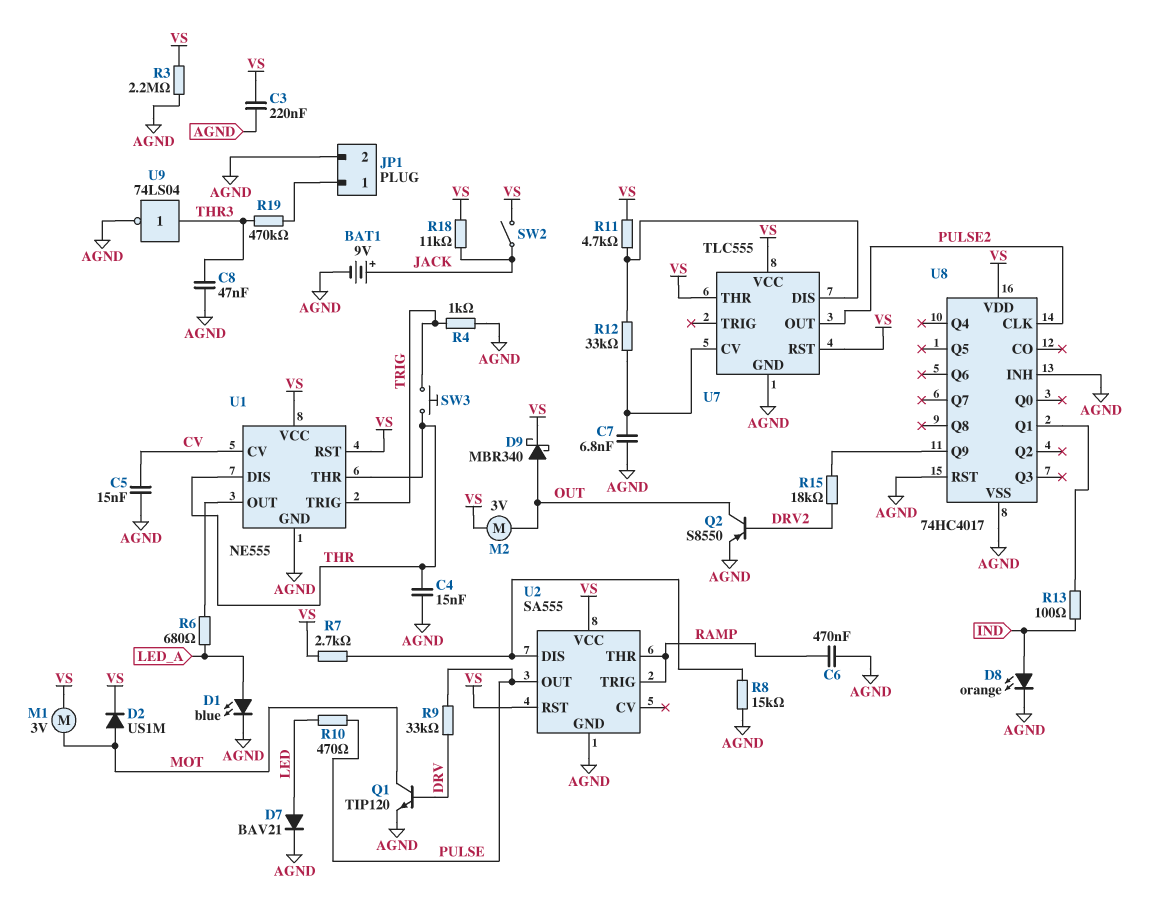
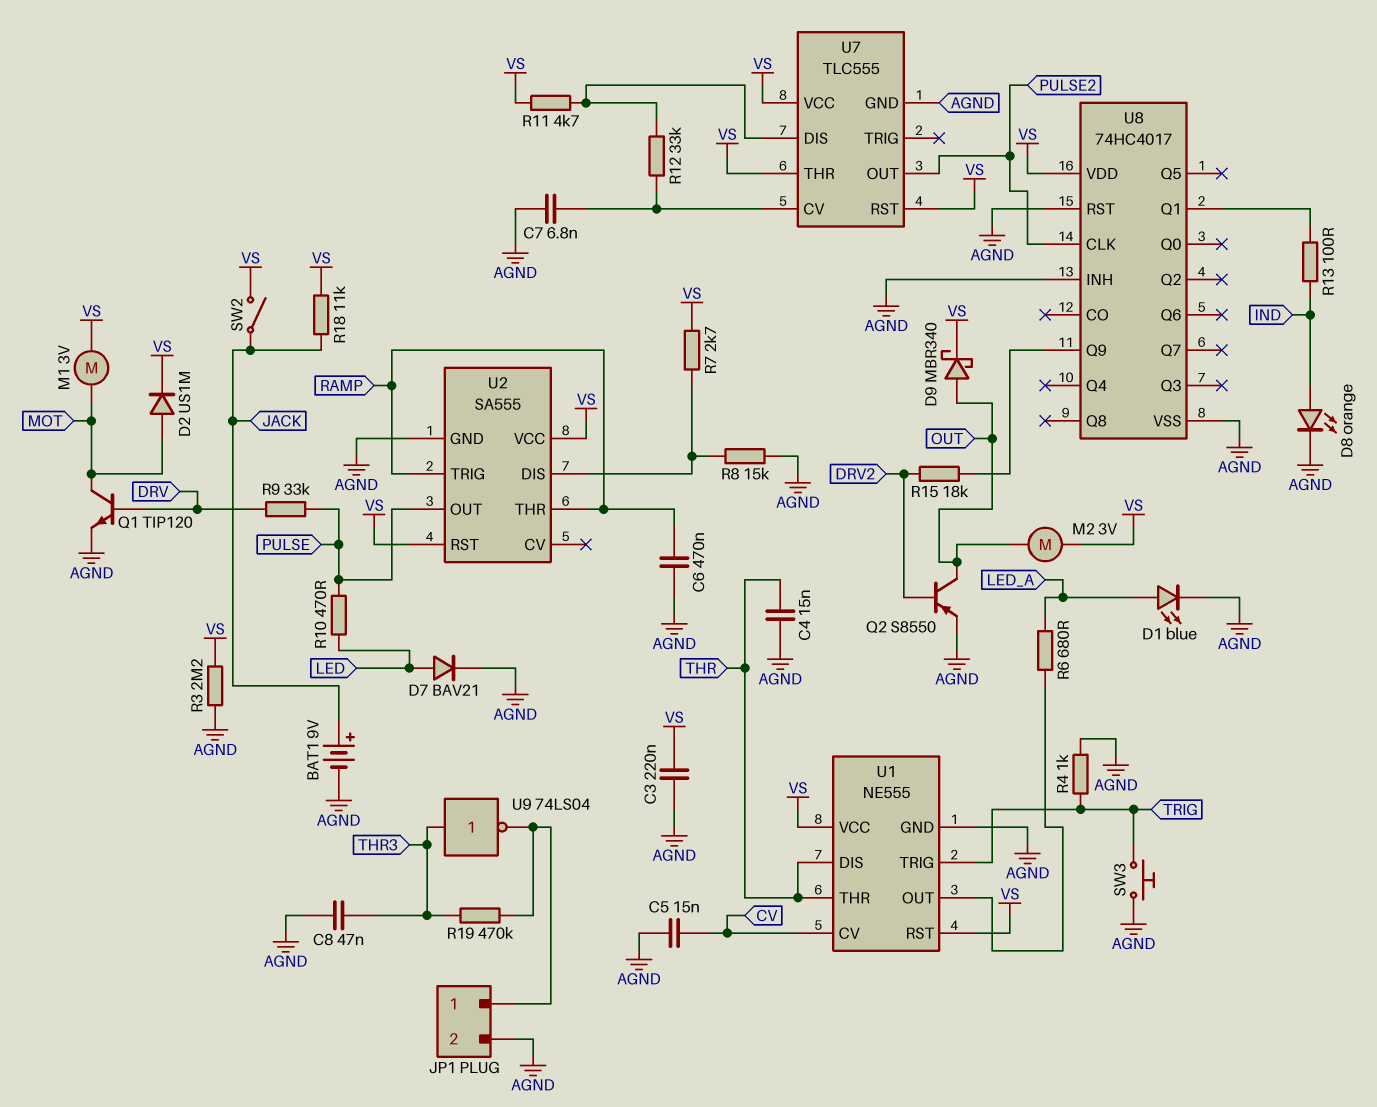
SW3: button (THR, TRIG) -> button (AGND, TRIG)
U9: NOT 74LS04 (in THR3, out AGND) -> NOT 74LS04 (in THR3, out JP1/1)

